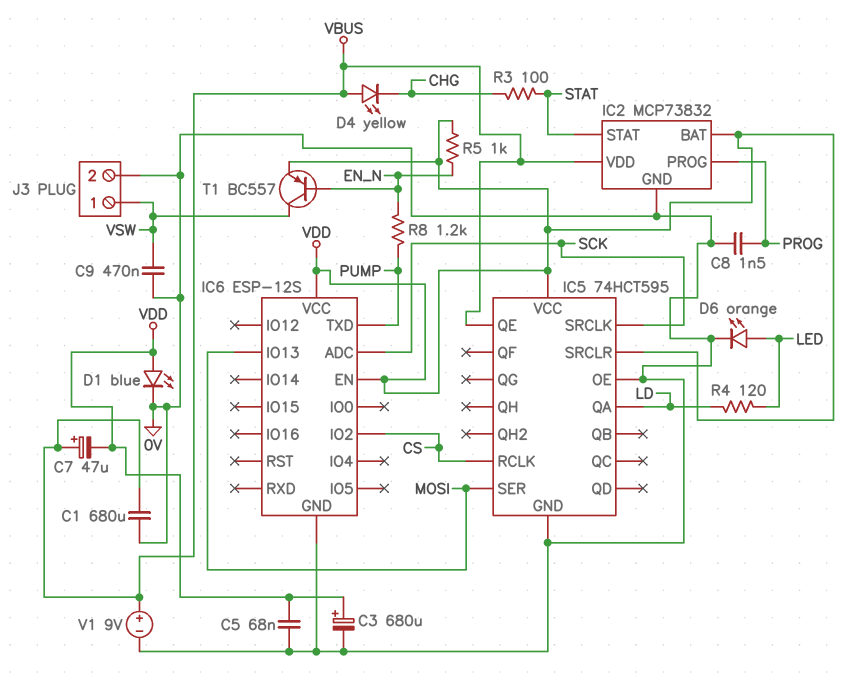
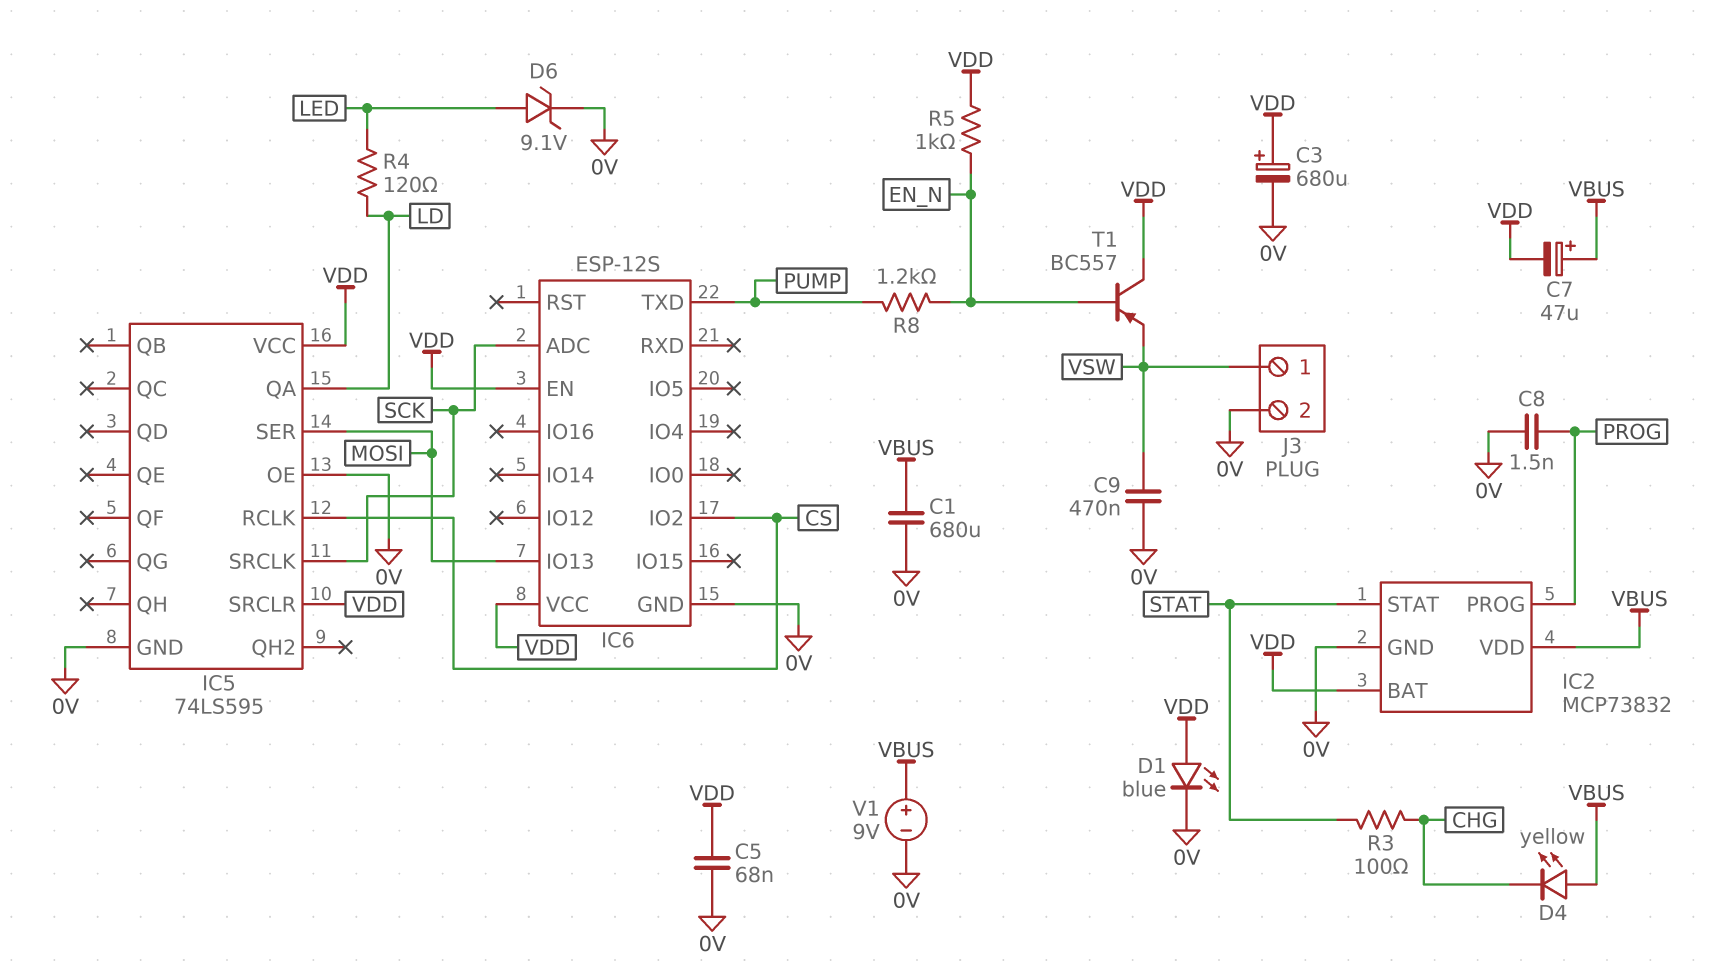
D6: LED orange (A LED, K 0V) -> zener 9.1V (A LED, K 0V)
IC5: 74HCT595 -> 74LS595
IC5 pin QE: VBUS -> none
T1: PNP BC557 (B EN_N, C VSW, E VDD) -> PNP BC557 (B EN_N, C VDD, E VSW)

